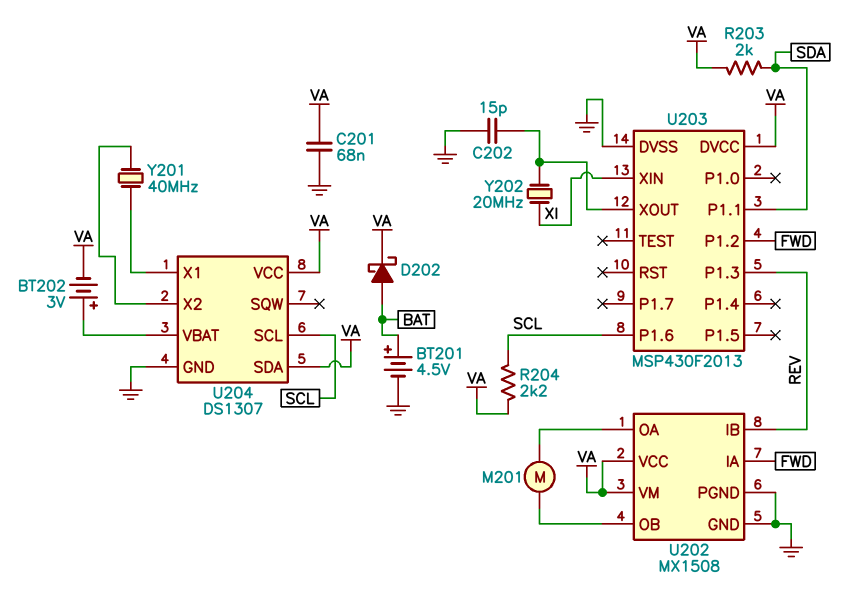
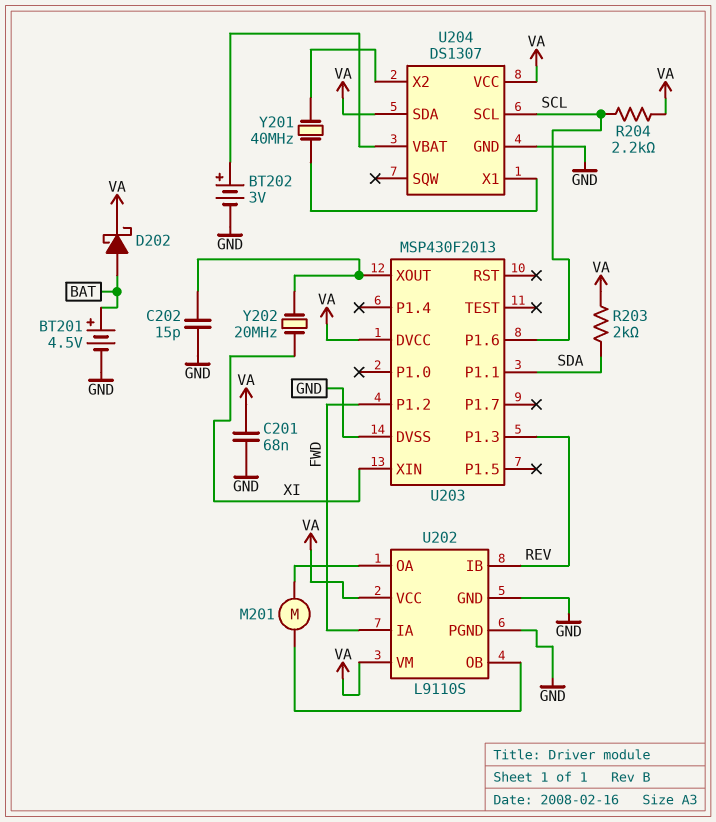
BT202: 3V (plus U204/VBAT, minus VA) -> 3V (plus U204/VBAT, minus GND)
U202: MX1508 -> L9110S

